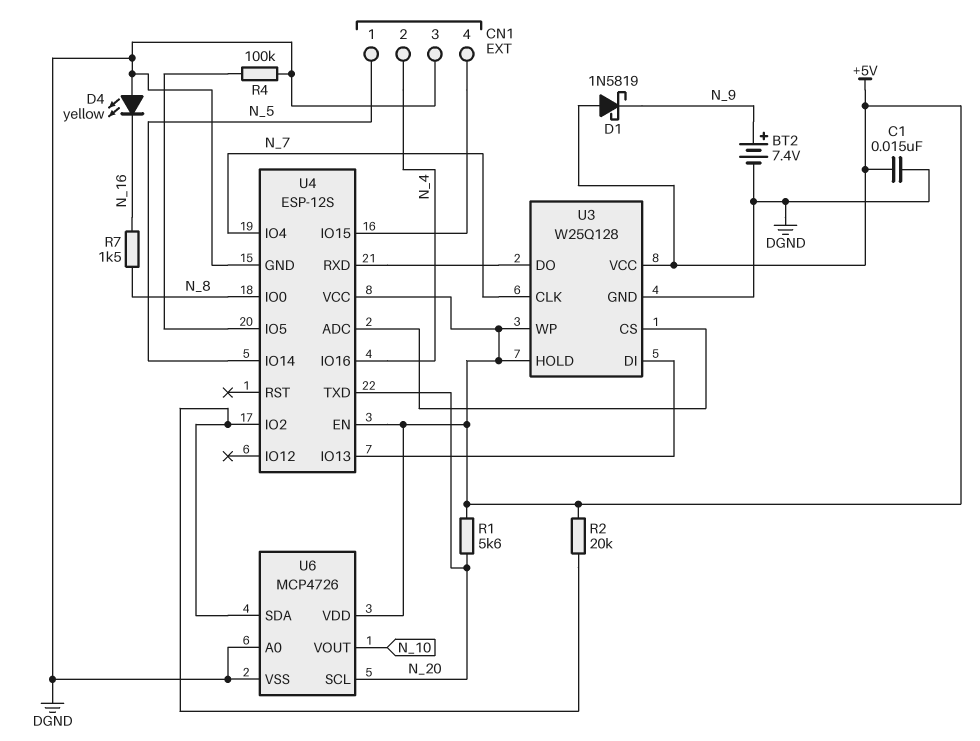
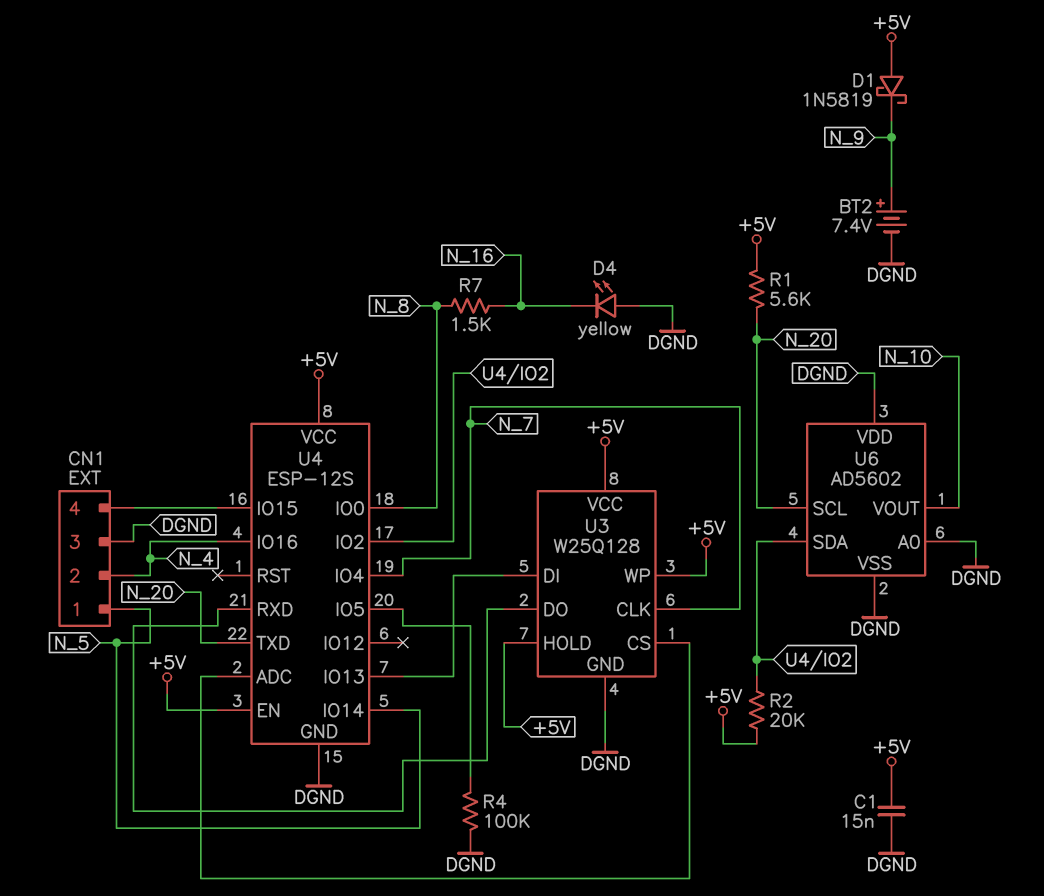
U6: MCP4726 -> AD5602
U6 pin VDD: +5V -> DGND

